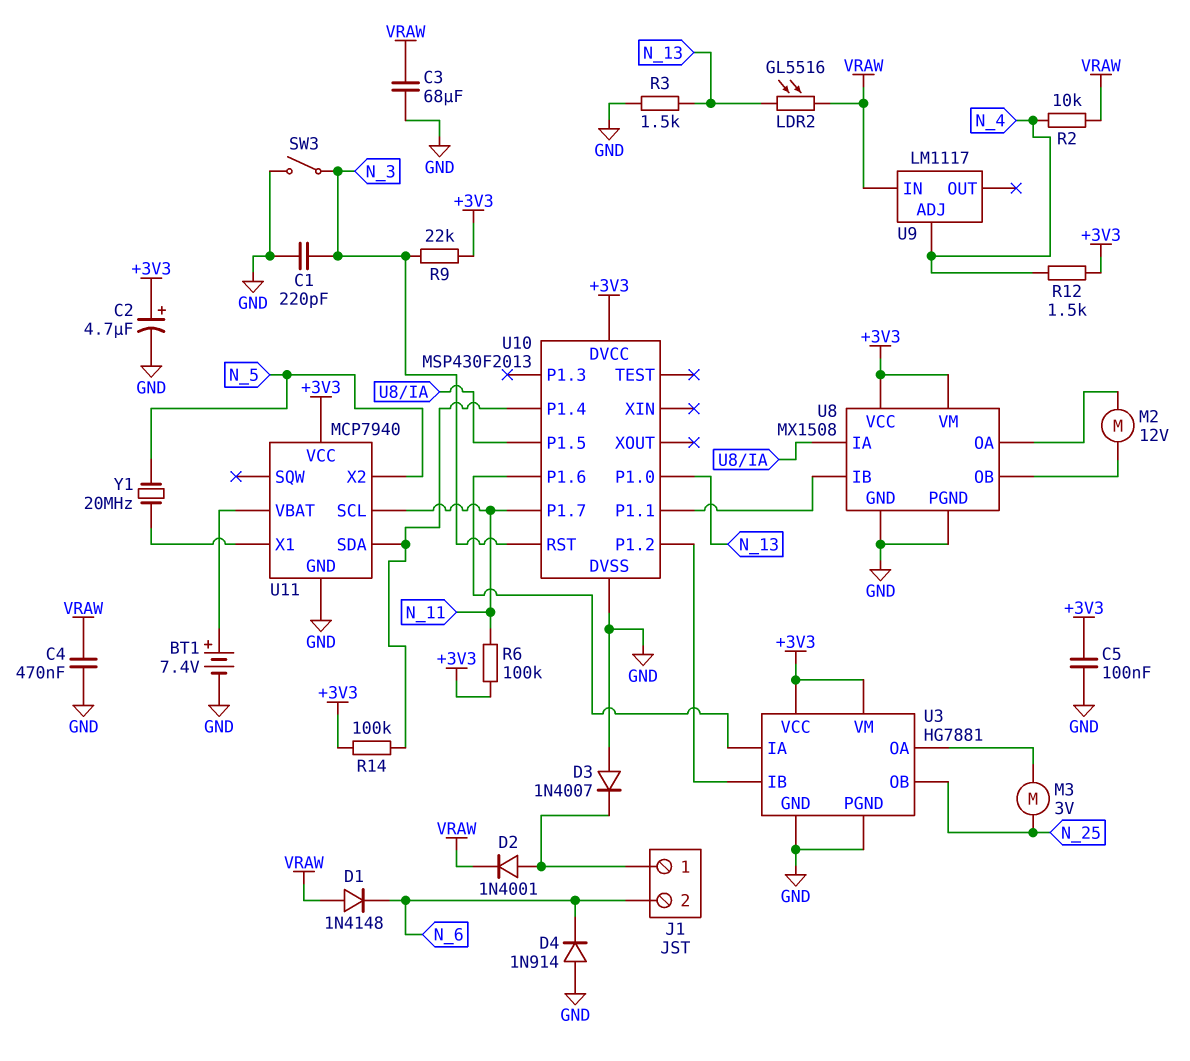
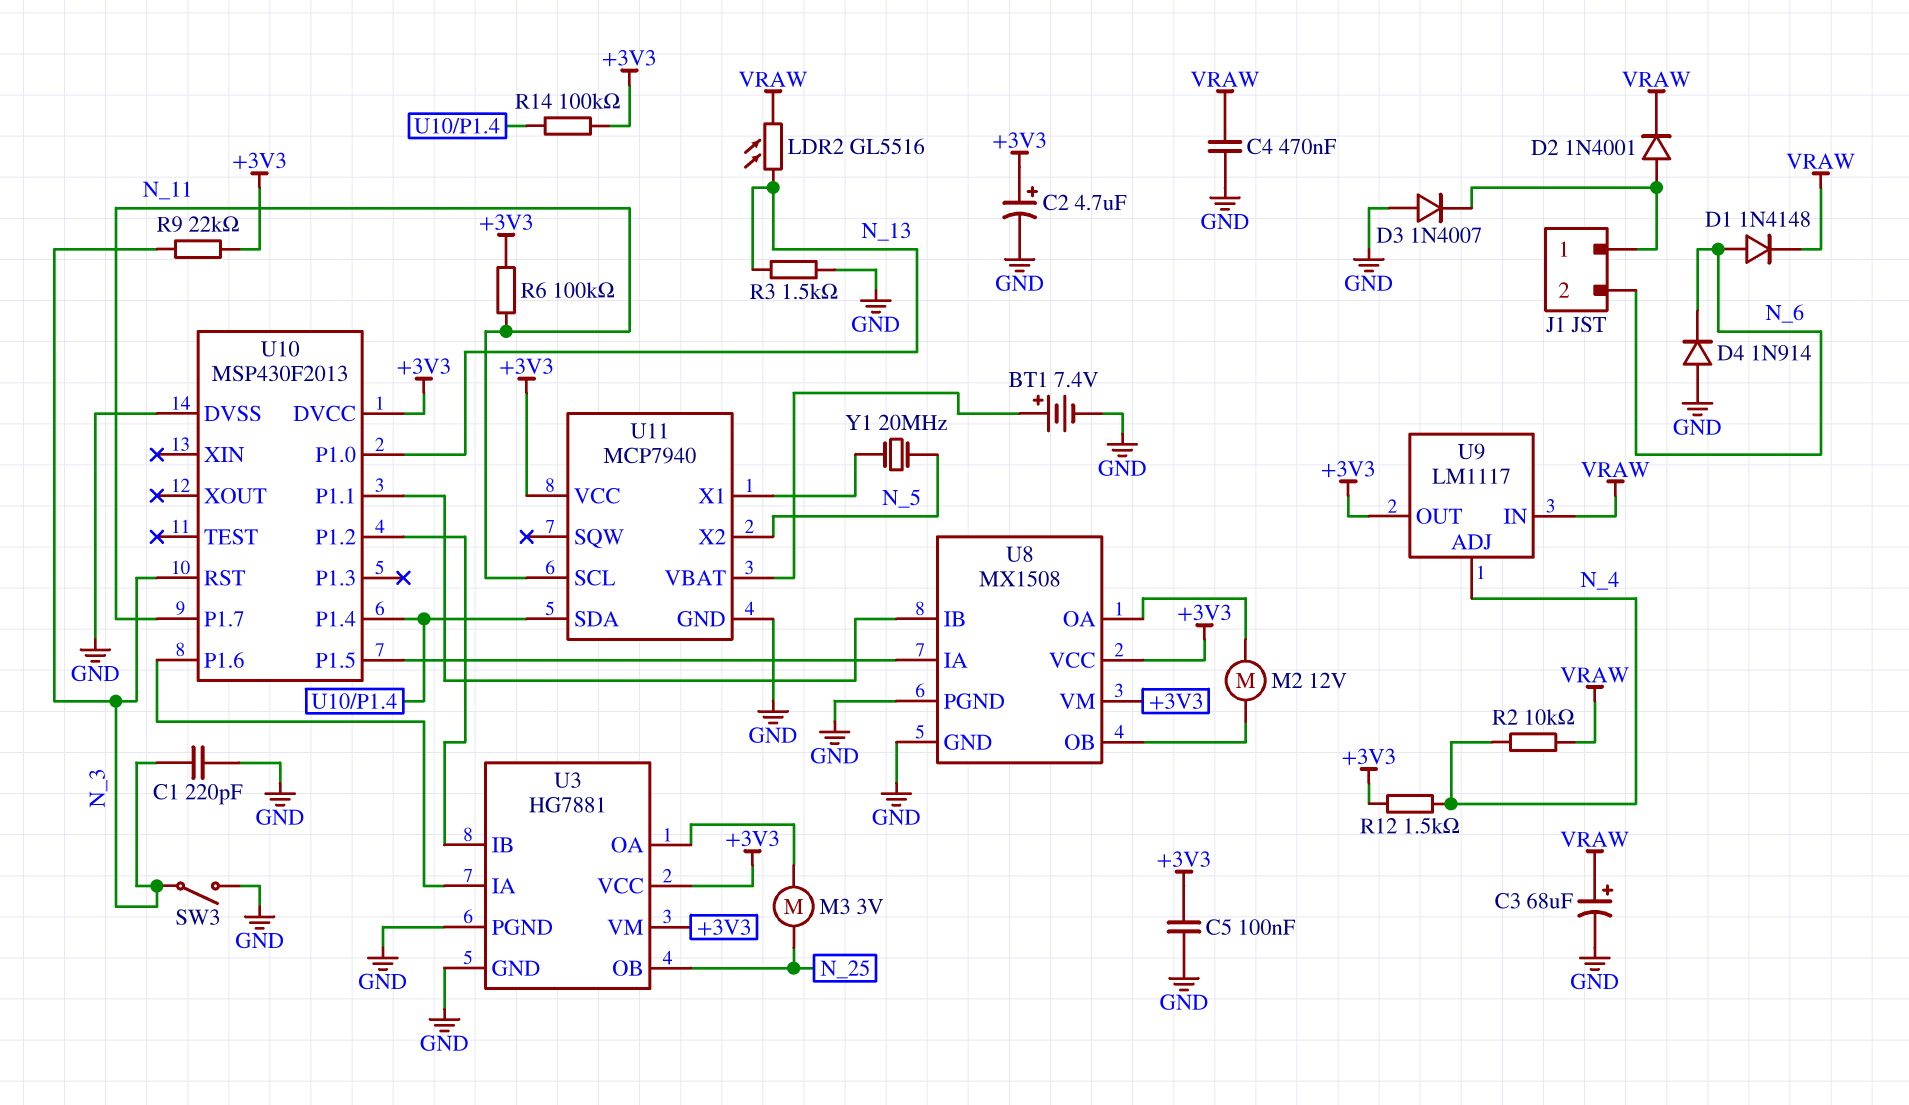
C3: 68uF (GND, VRAW) -> 68uF (plus VRAW, minus GND)
D1: diode 1N4148 (A VRAW, K N_6) -> diode 1N4148 (A N_6, K VRAW)
U9 pin OUT: none -> +3V3

